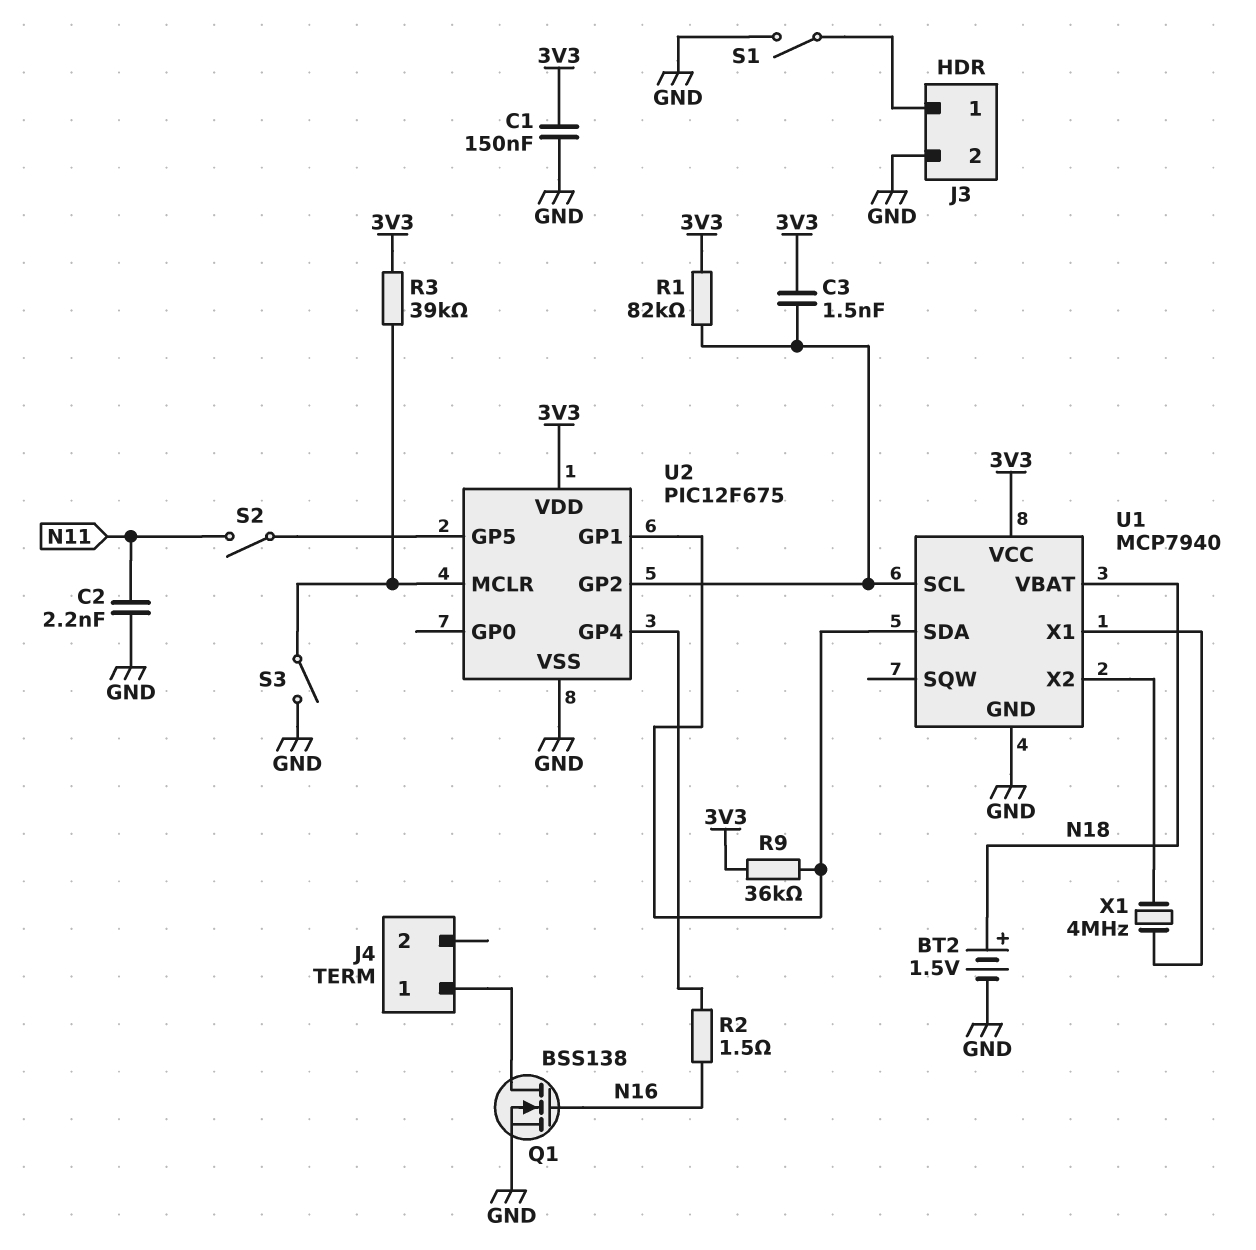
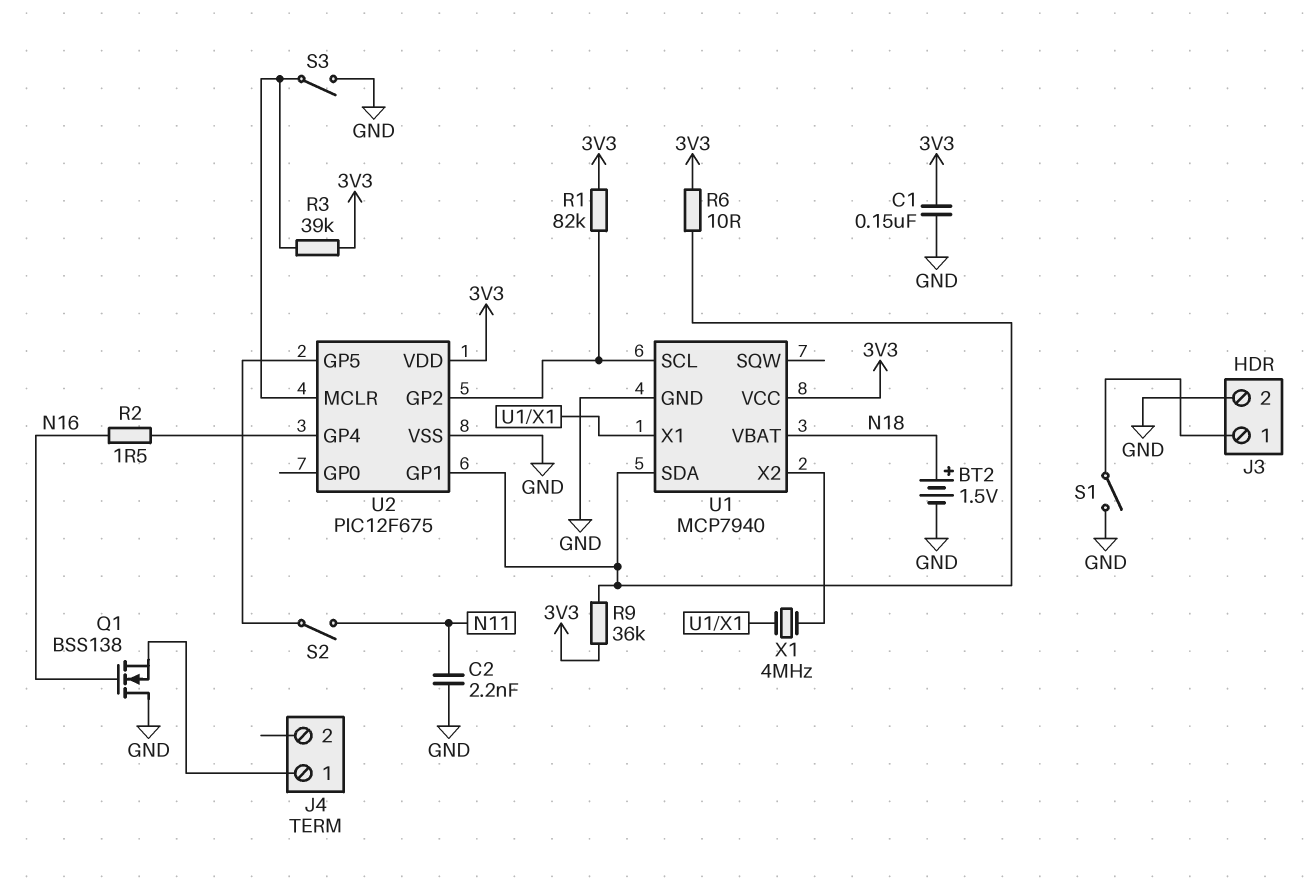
C3: 1.5nF (3V3, U1/SCL) -> none
Q1: NMOS BSS138 (G N16, D J4/1, S GND) -> NMOS BSS138 (G N16, D GND, S J4/1)
R6: none -> 10 (3V3, U1/SDA)

